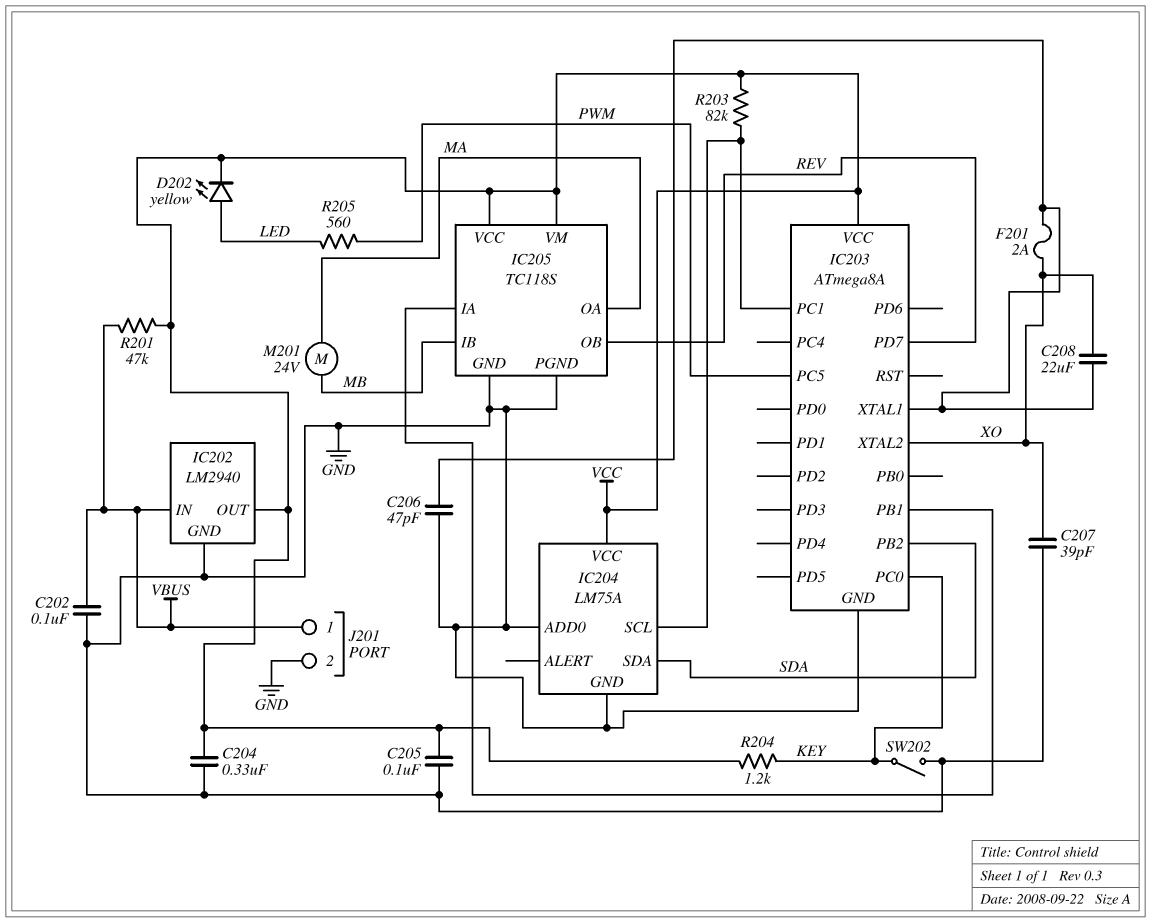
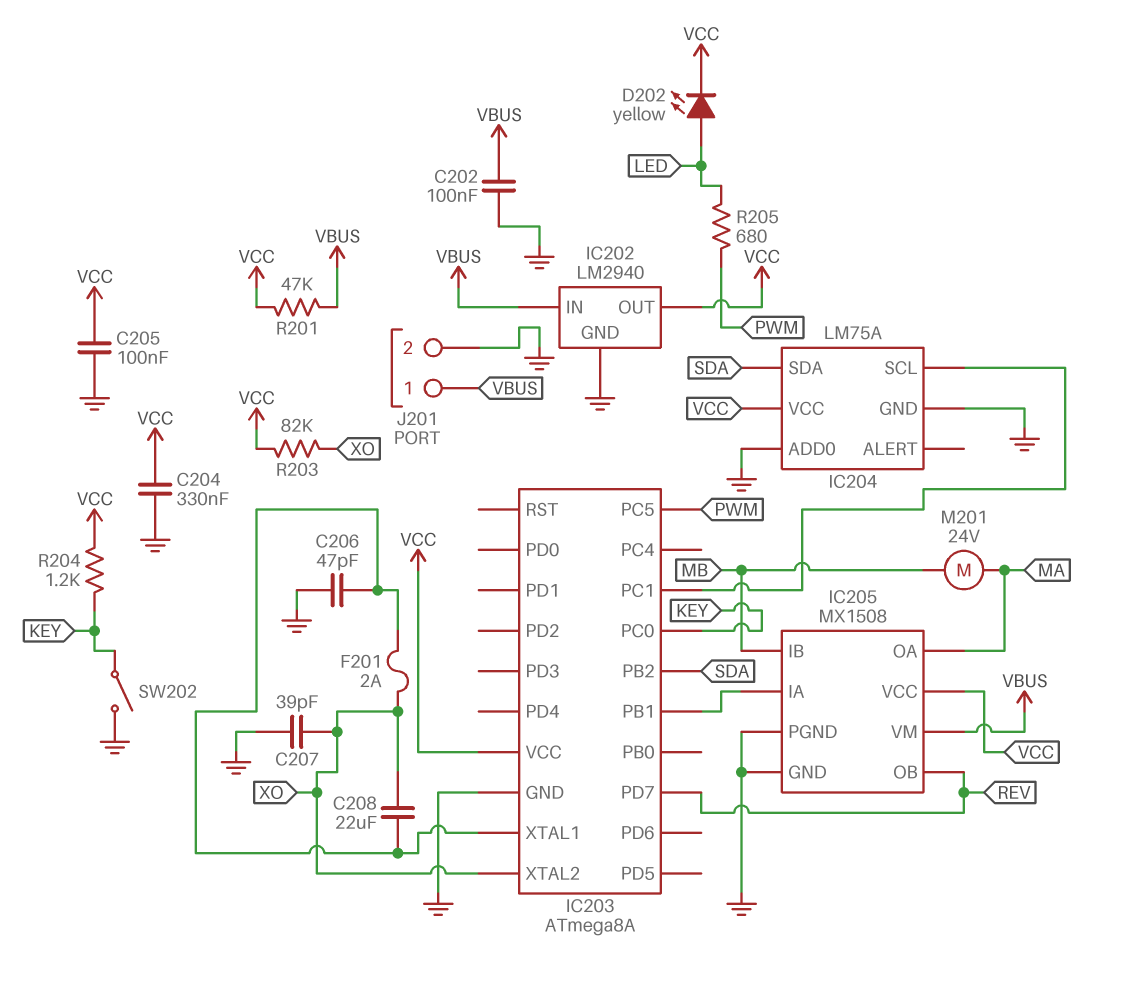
IC205: TC118S -> MX1508
IC205 pin VM: VCC -> VBUS
R203: 82k (IC203/PC1, VCC) -> 82k (VCC, XO)
R205: 560 (LED, PWM) -> 680 (LED, PWM)

